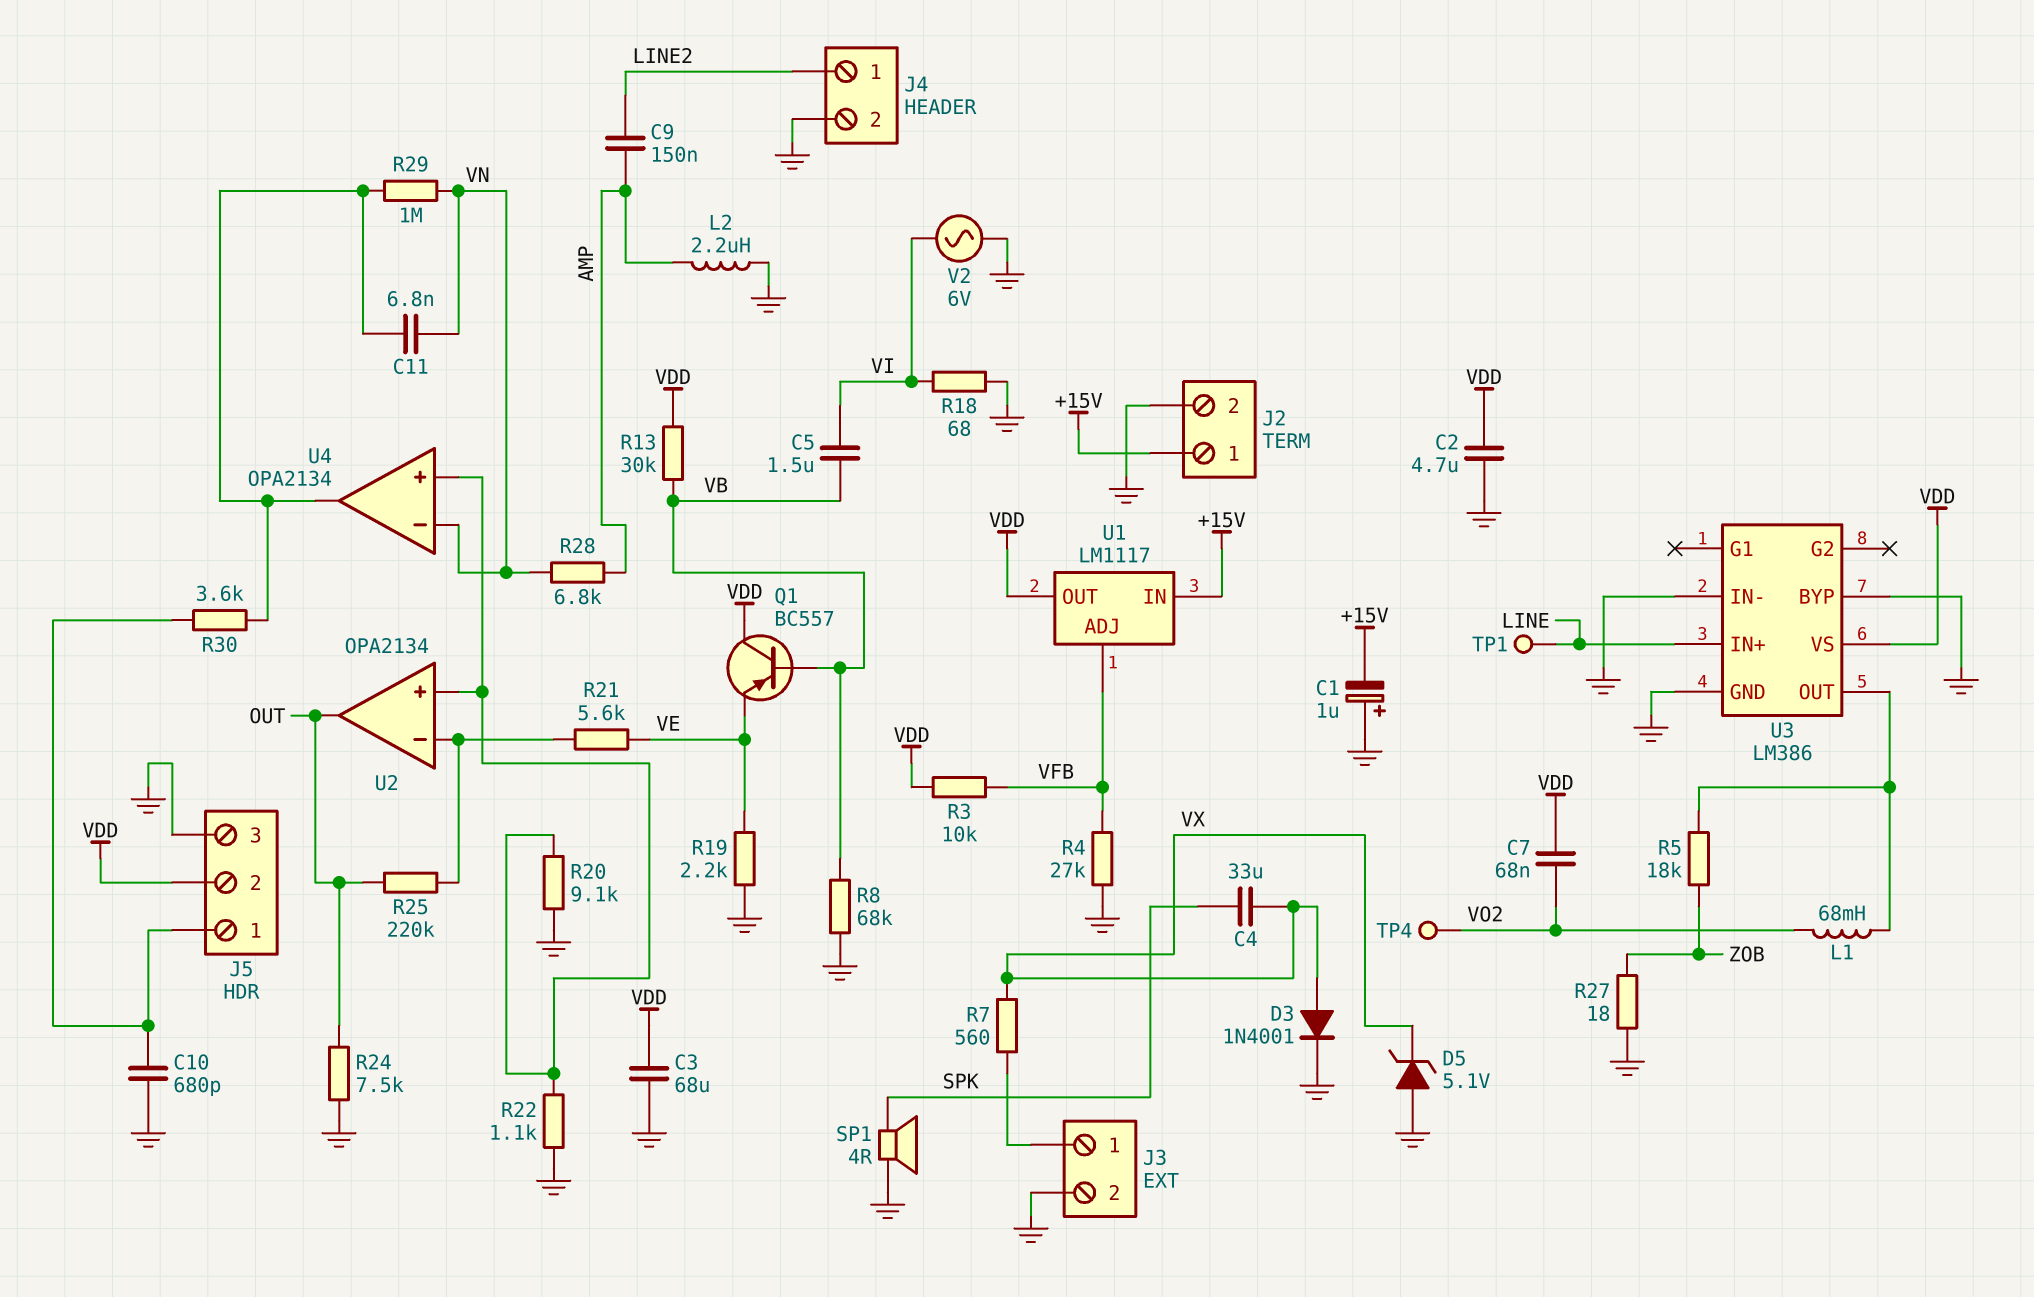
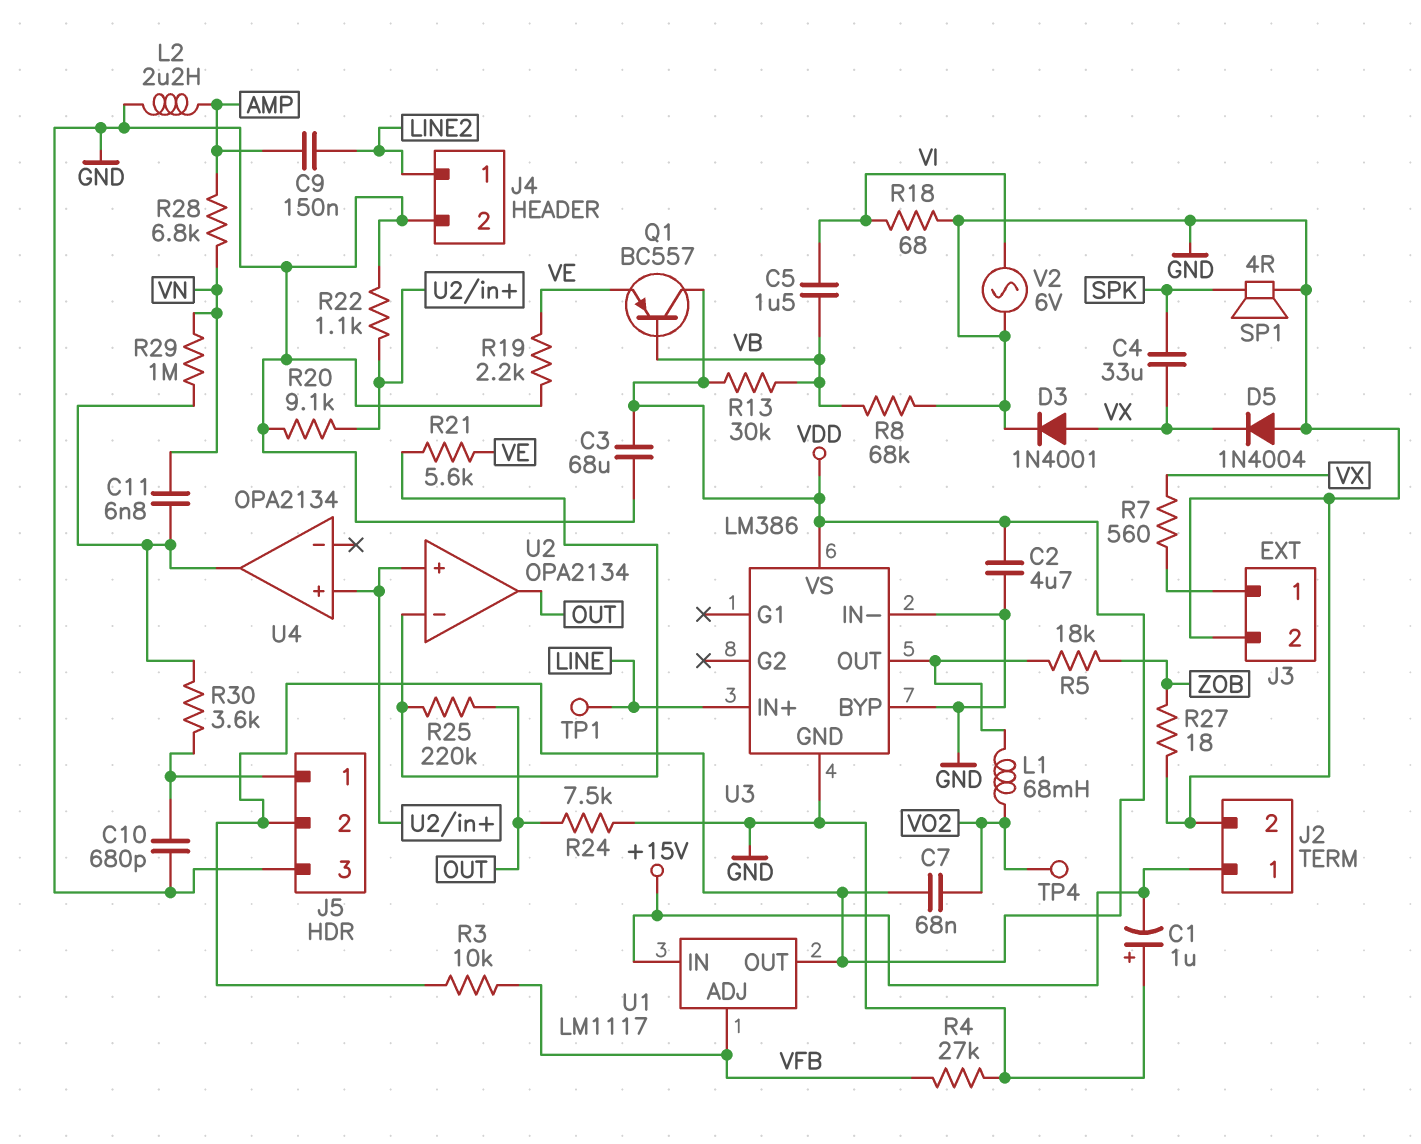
D5: zener 5.1V (A GND, K VX) -> diode 1N4004 (A GND, K VX)
U4 pin in-: VN -> none

